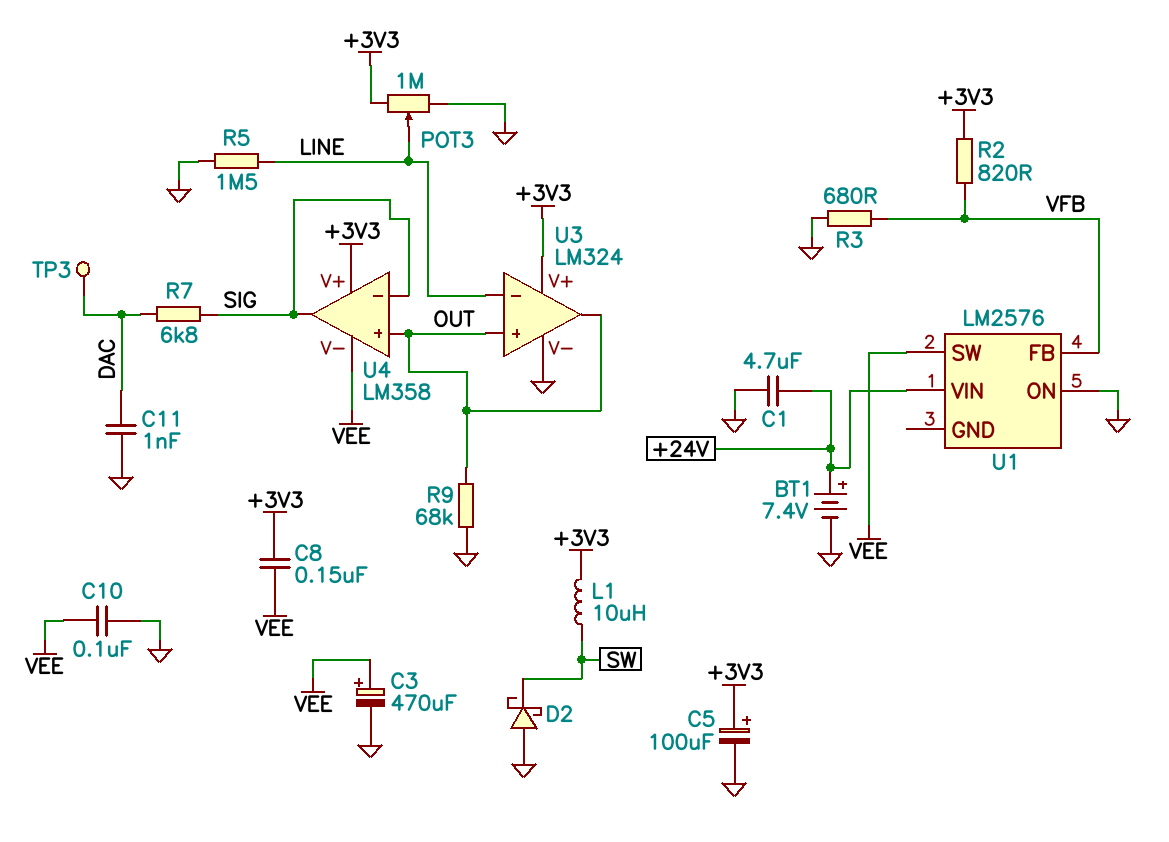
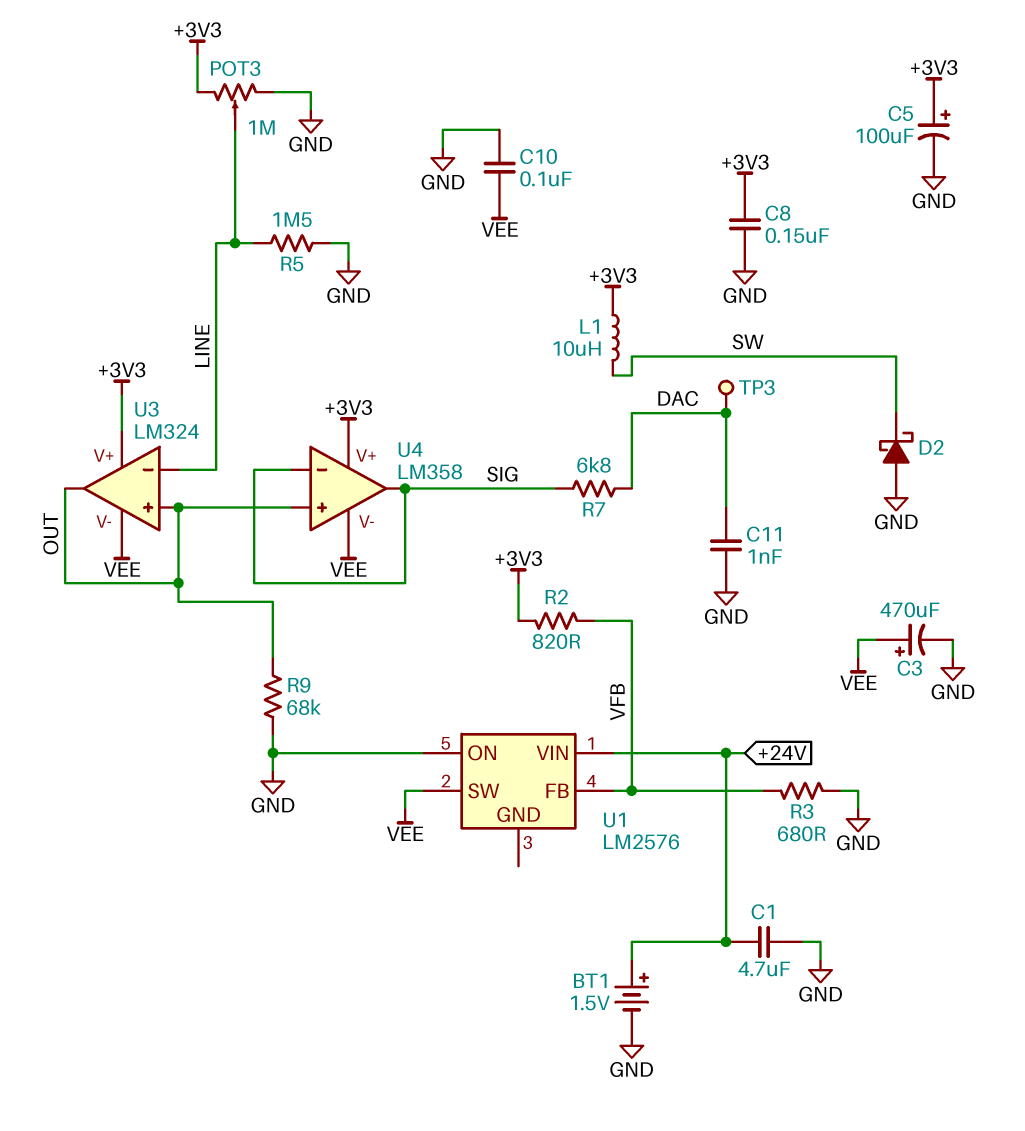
BT1: 7.4V (plus +24V, minus GND) -> 1.5V (plus +24V, minus GND)
C8: 150nF (+3V3, VEE) -> 150nF (+3V3, GND)
U3 pin V-: GND -> VEE

